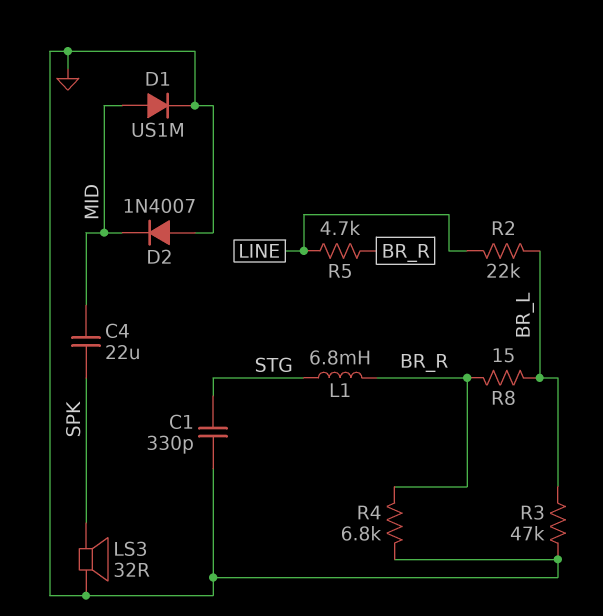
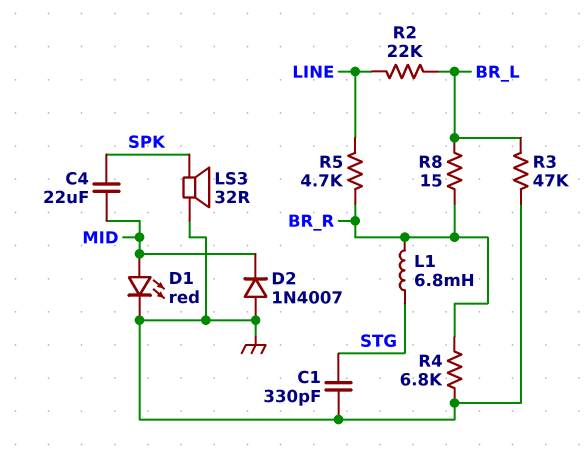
D1: diode US1M (A MID, K GND) -> LED red (A MID, K GND)

